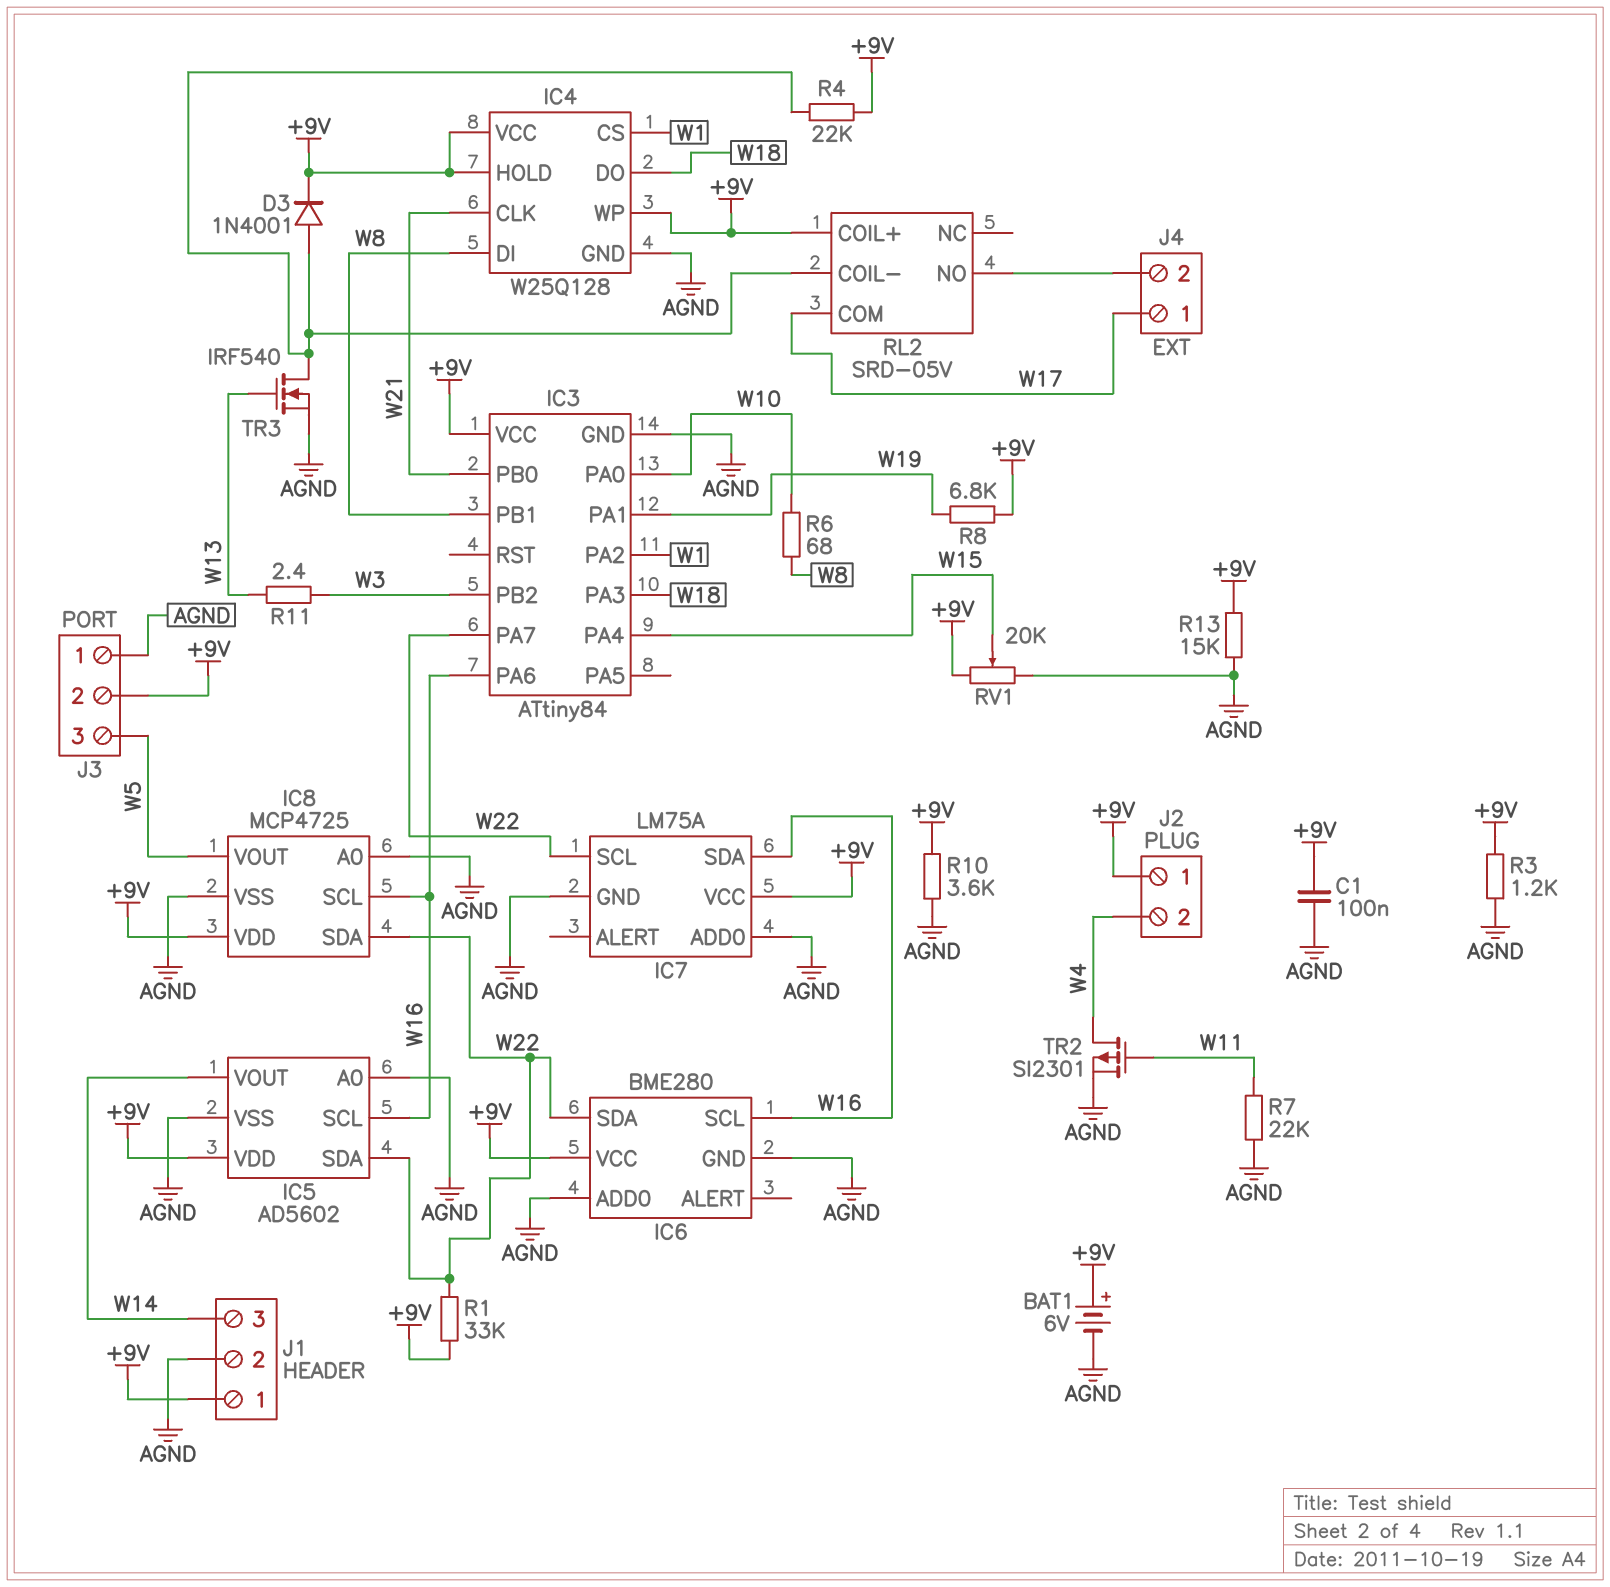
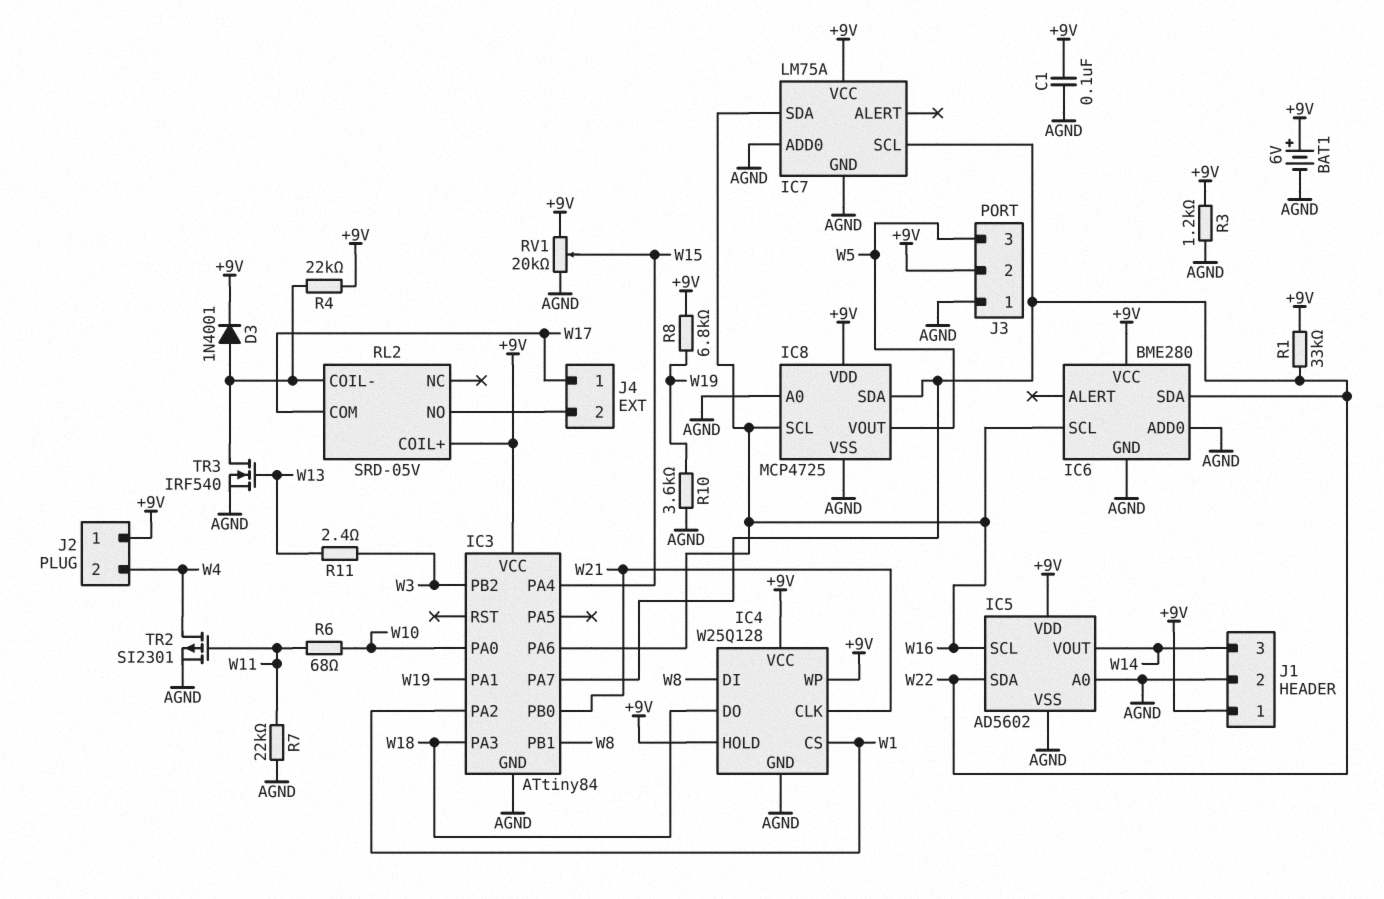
R6: 68 (W8, W10) -> 68 (W10, W11)
R10: 3.6k (+9V, AGND) -> 3.6k (AGND, W19)
R13: 15k (+9V, AGND) -> none

